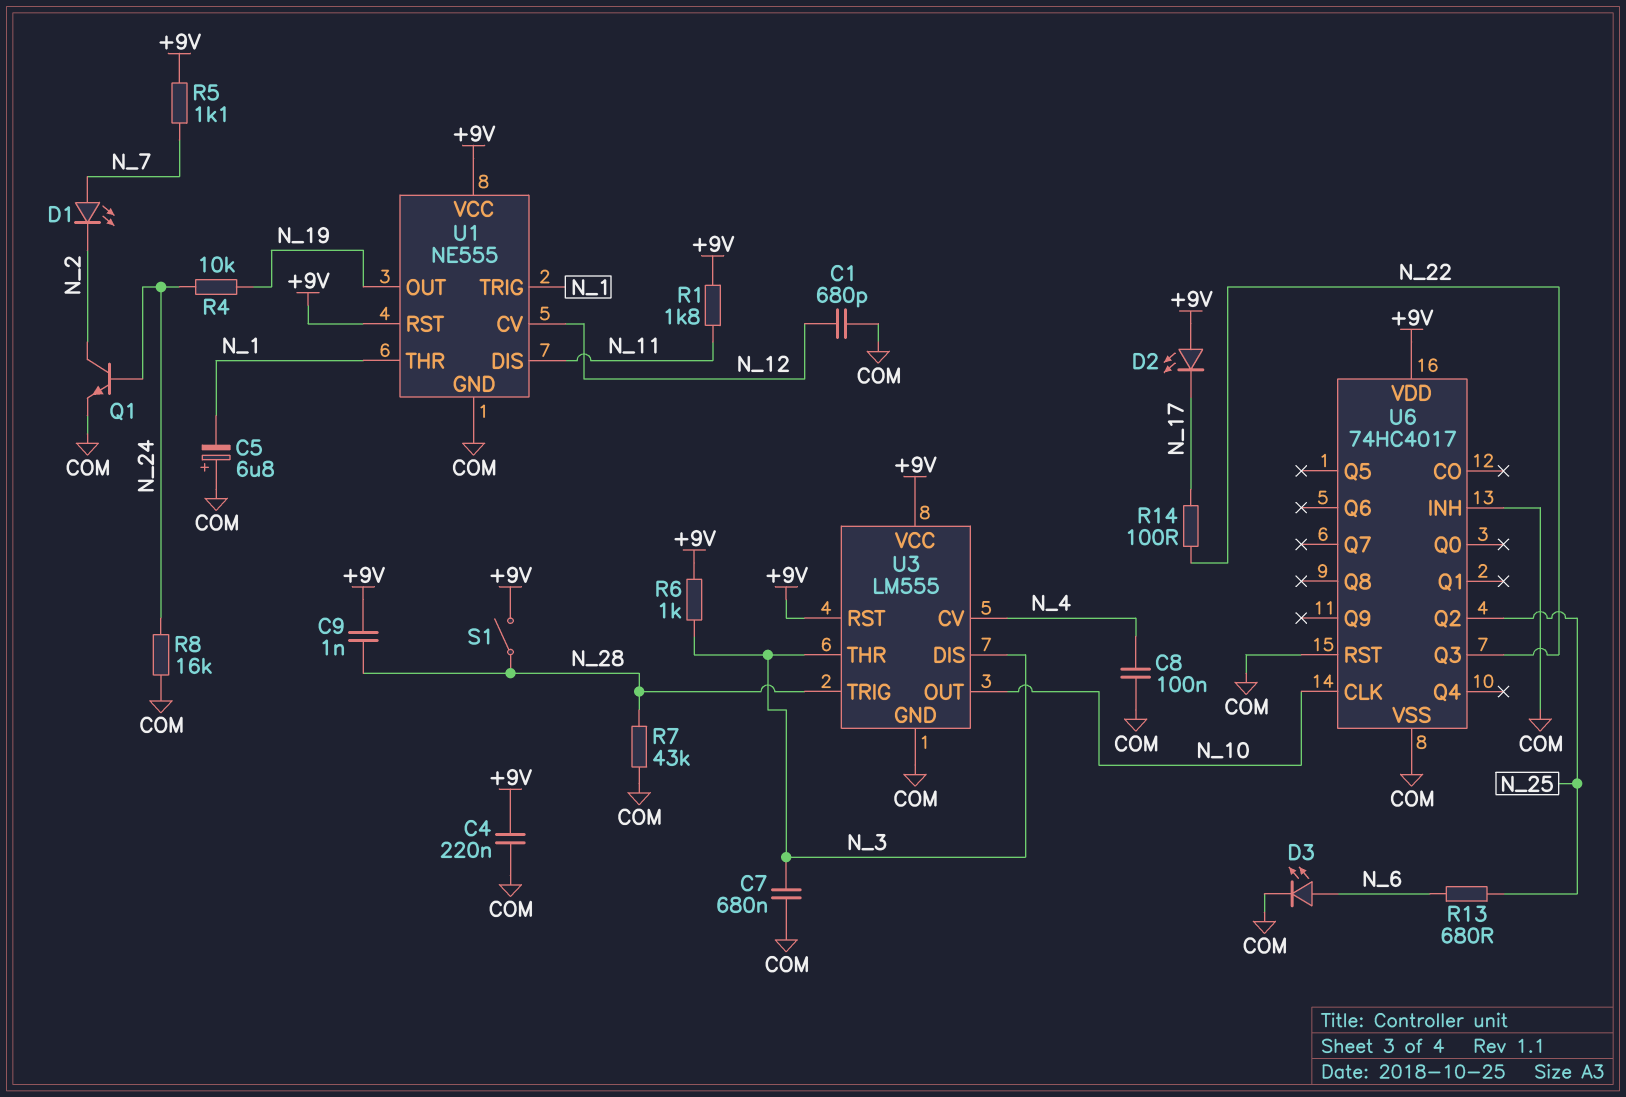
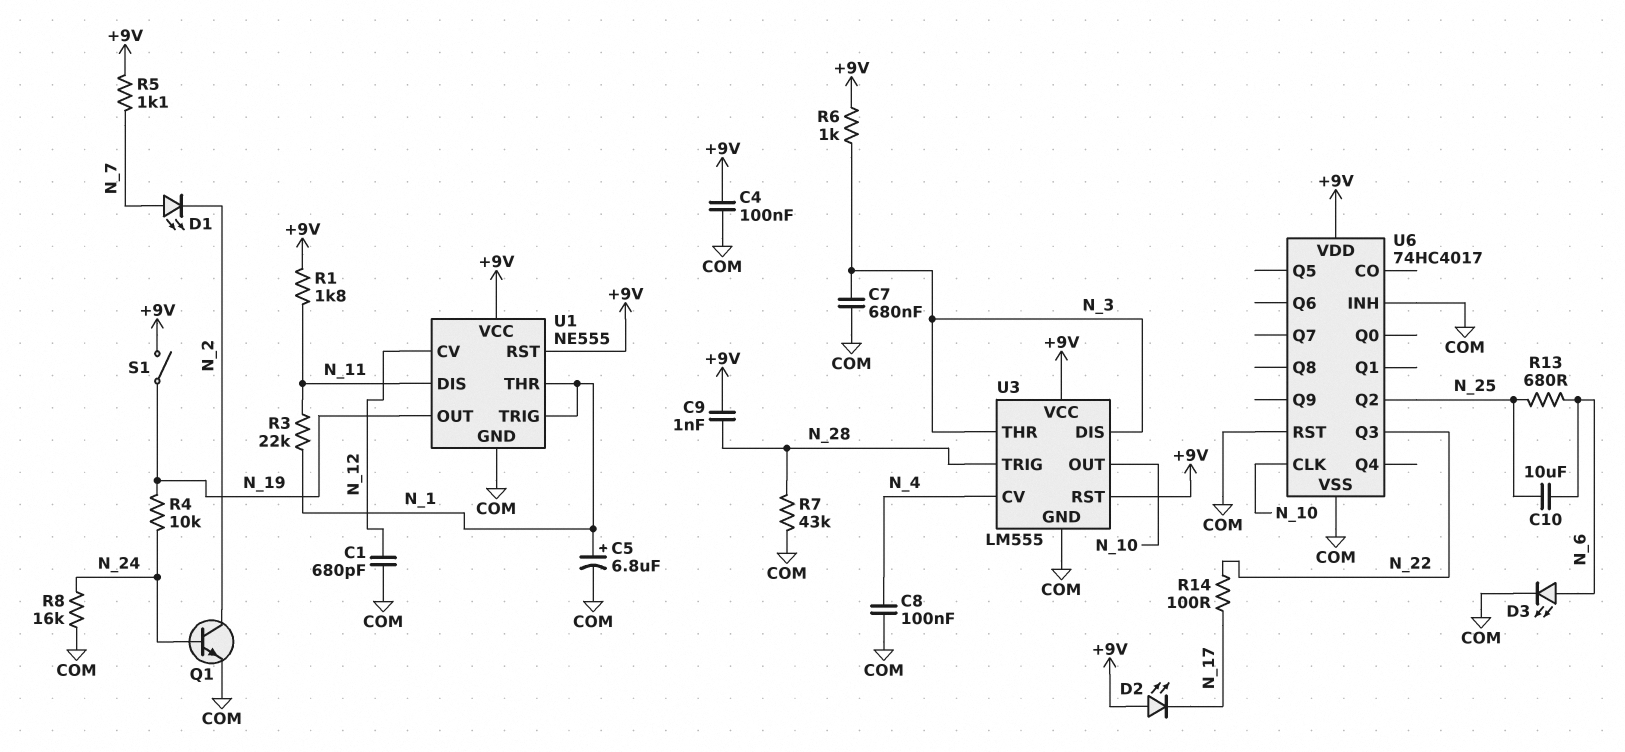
C4: 220nF (+9V, COM) -> 100nF (+9V, COM)
C5: 6.8uF (plus COM, minus N_1) -> 6.8uF (plus N_1, minus COM)
C10: none -> 10uF (N_6, N_25)
R3: none -> 22k (N_1, N_11)
S1: switch (+9V, N_28) -> switch (+9V, N_19)

